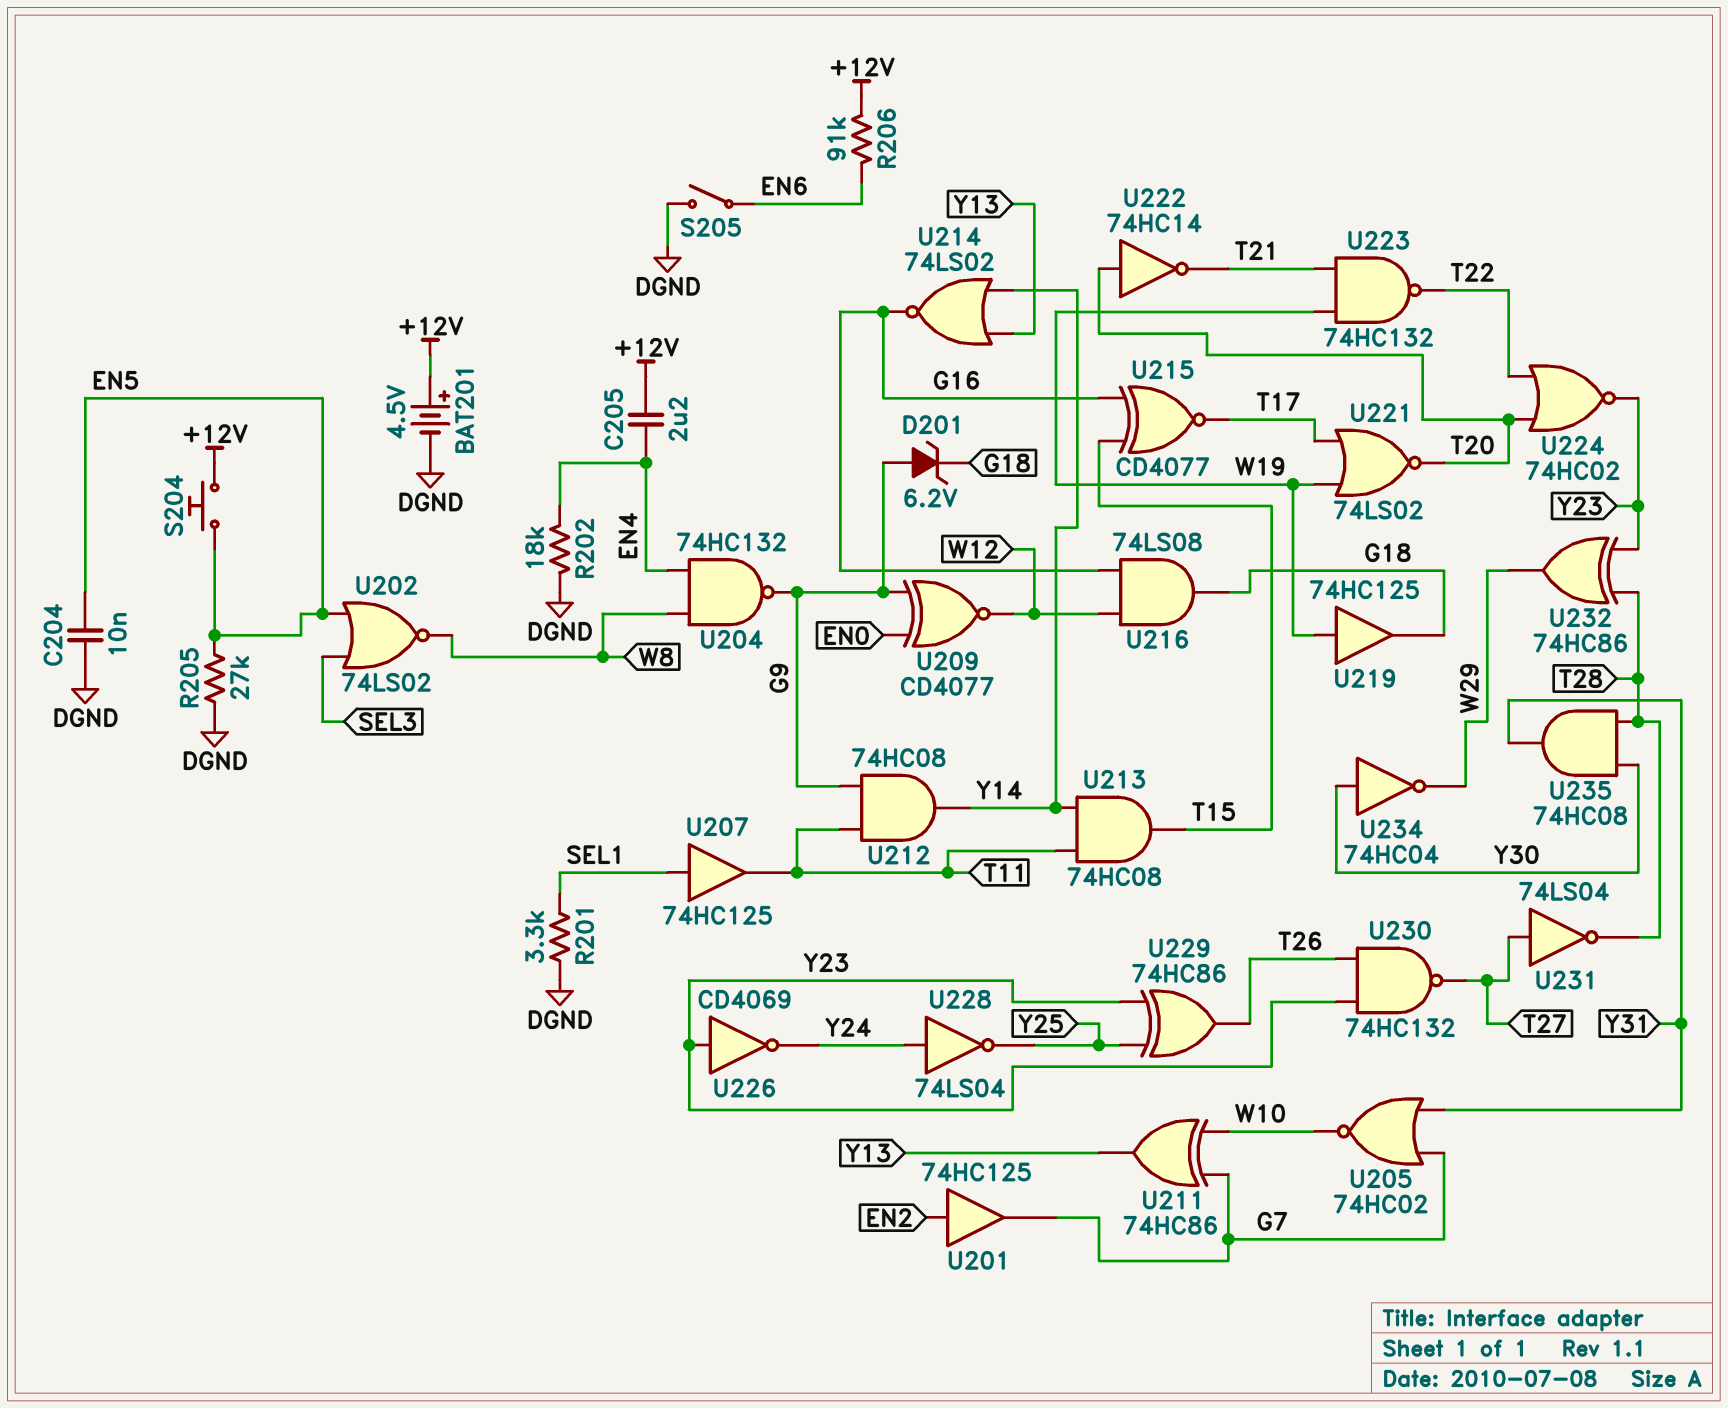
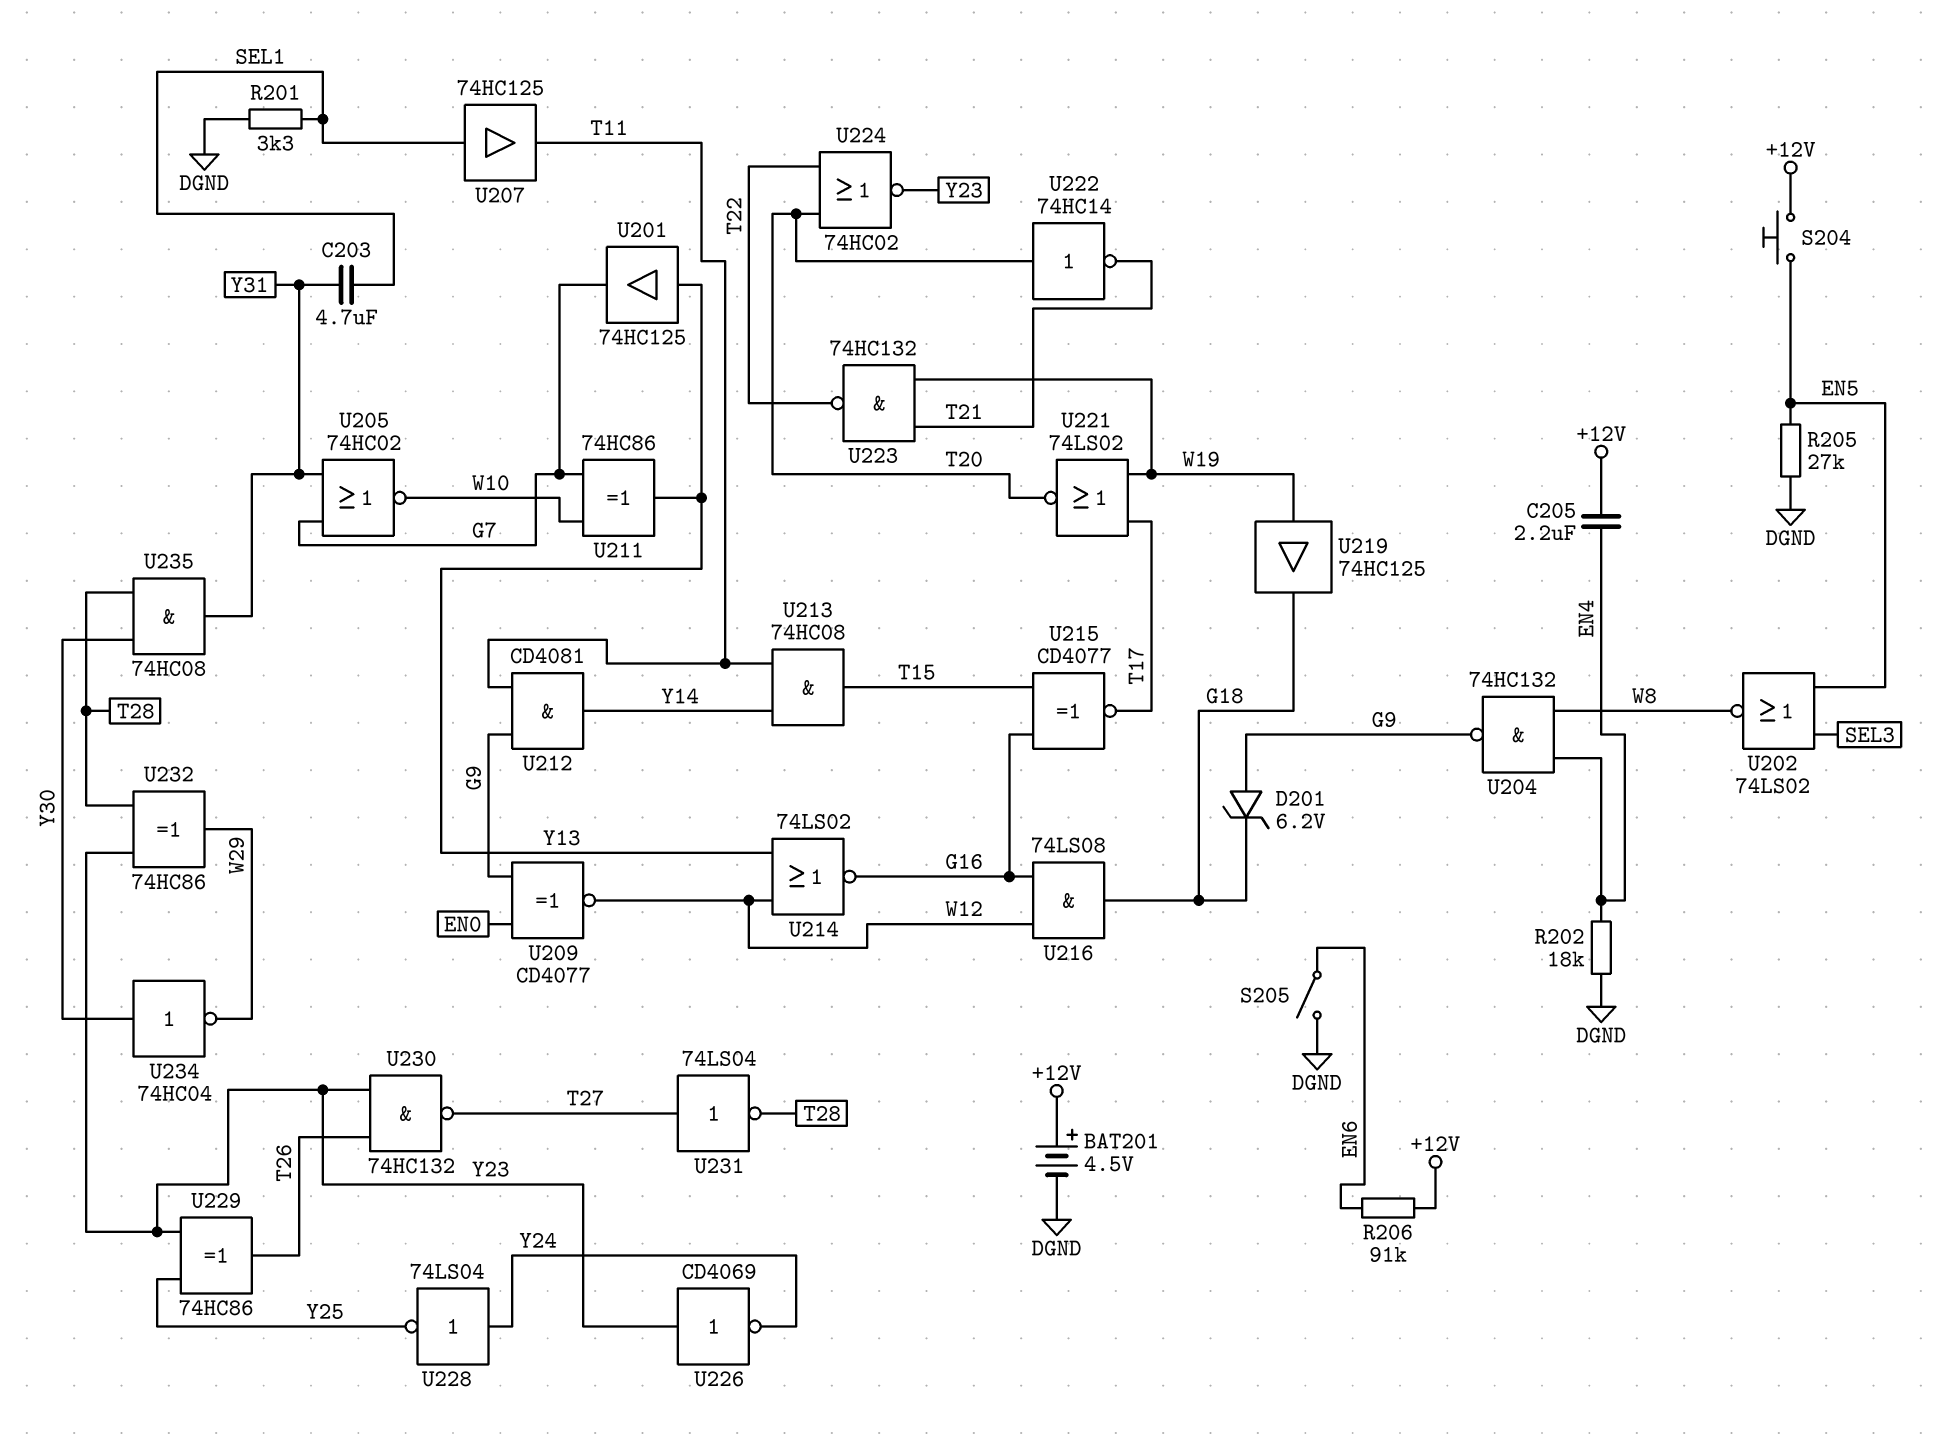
C203: none -> 4.7uF (SEL1, Y31)
C204: 10nF (DGND, EN5) -> none
U201: buffer 74HC125 (in EN2, out G7) -> buffer 74HC125 (in Y13, out G7)
U212: AND 74HC08 (in G9, in T11, out Y14) -> AND CD4081 (in G9, in T11, out Y14)
U214: NOR 74LS02 (in Y13, in Y14, out G16) -> NOR 74LS02 (in W12, in Y13, out G16)

